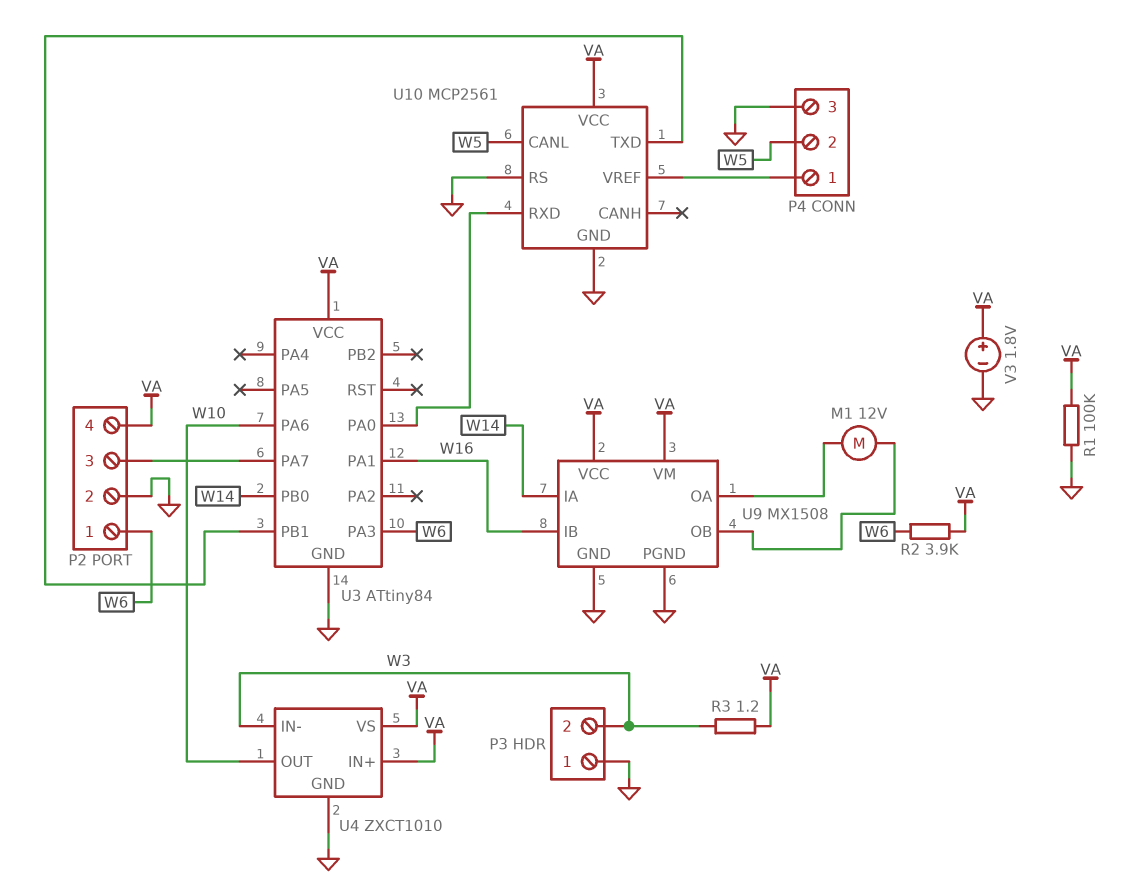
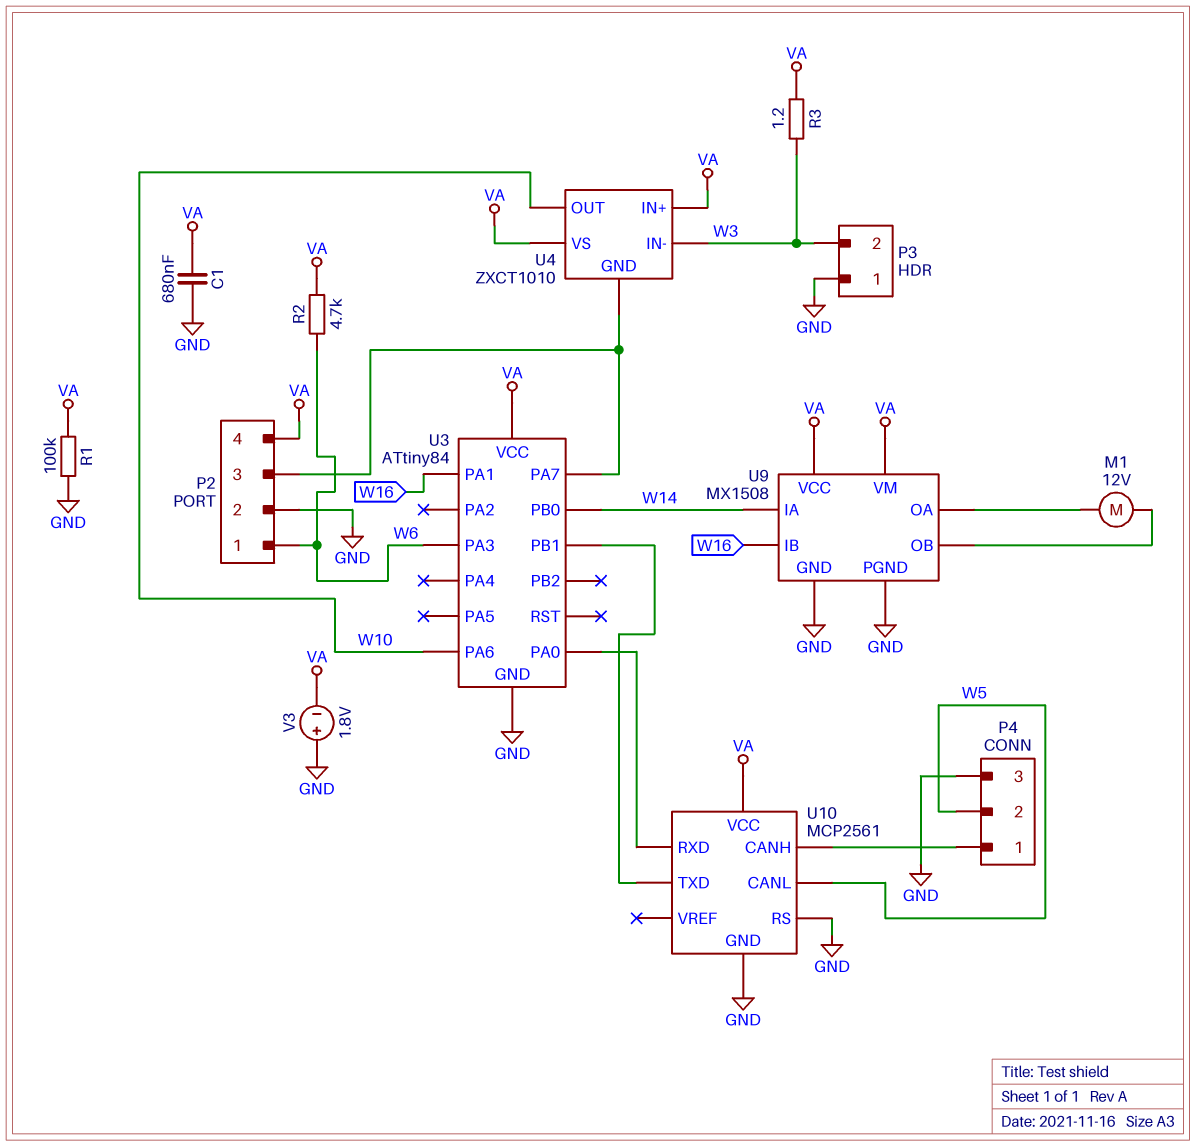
C1: none -> 680nF (GND, VA)
R2: 3.9k (VA, W6) -> 4.7k (VA, W6)
U4 pin GND: GND -> P2/3
U10 pin CANH: none -> P4/1
U10 pin VREF: P4/1 -> none
V3: 1.8V (plus VA, minus GND) -> 1.8V (plus GND, minus VA)

